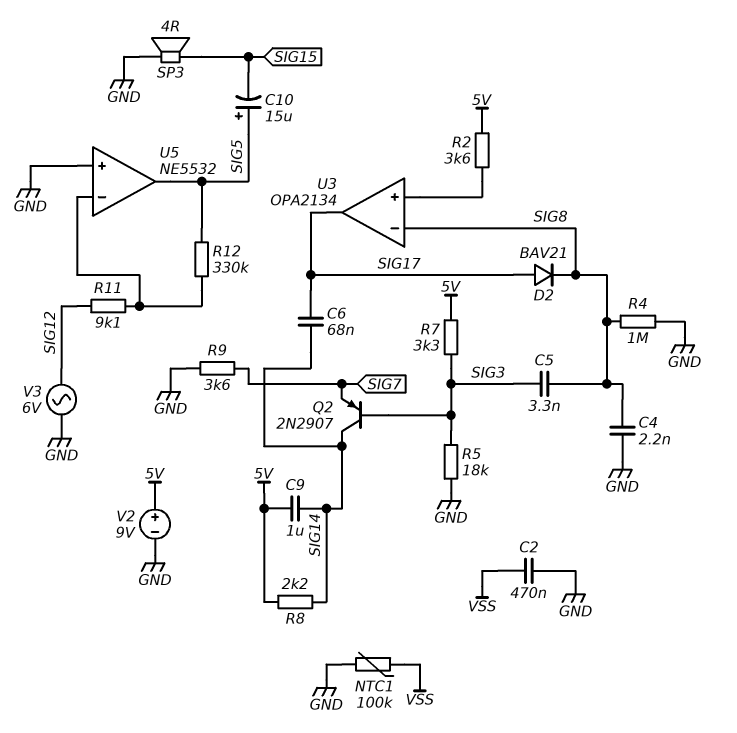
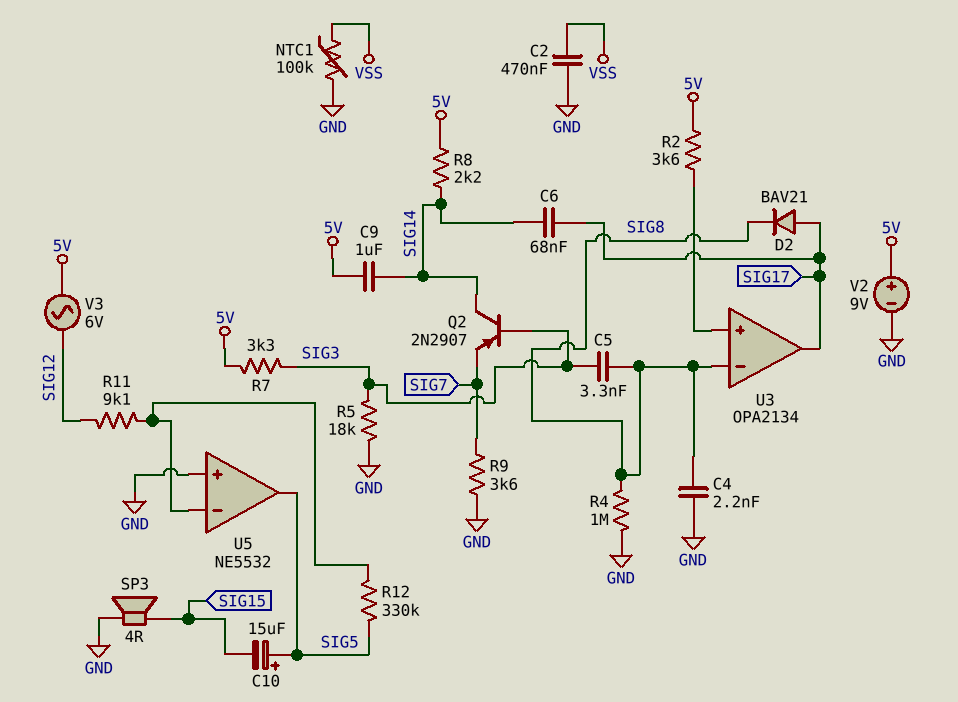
V3: AC 6V (GND, SIG12) -> AC 6V (5V, SIG12)

